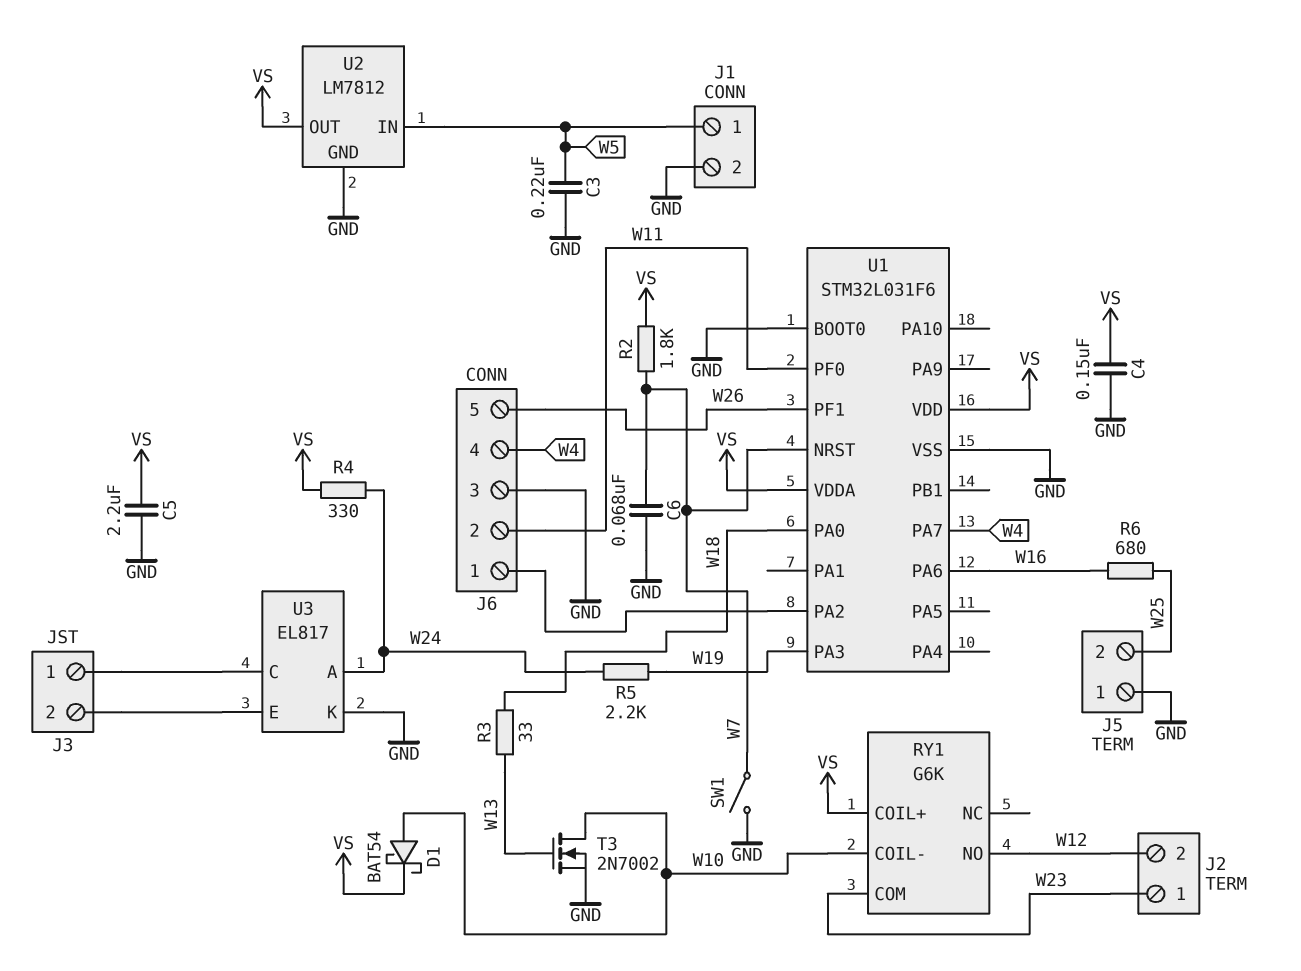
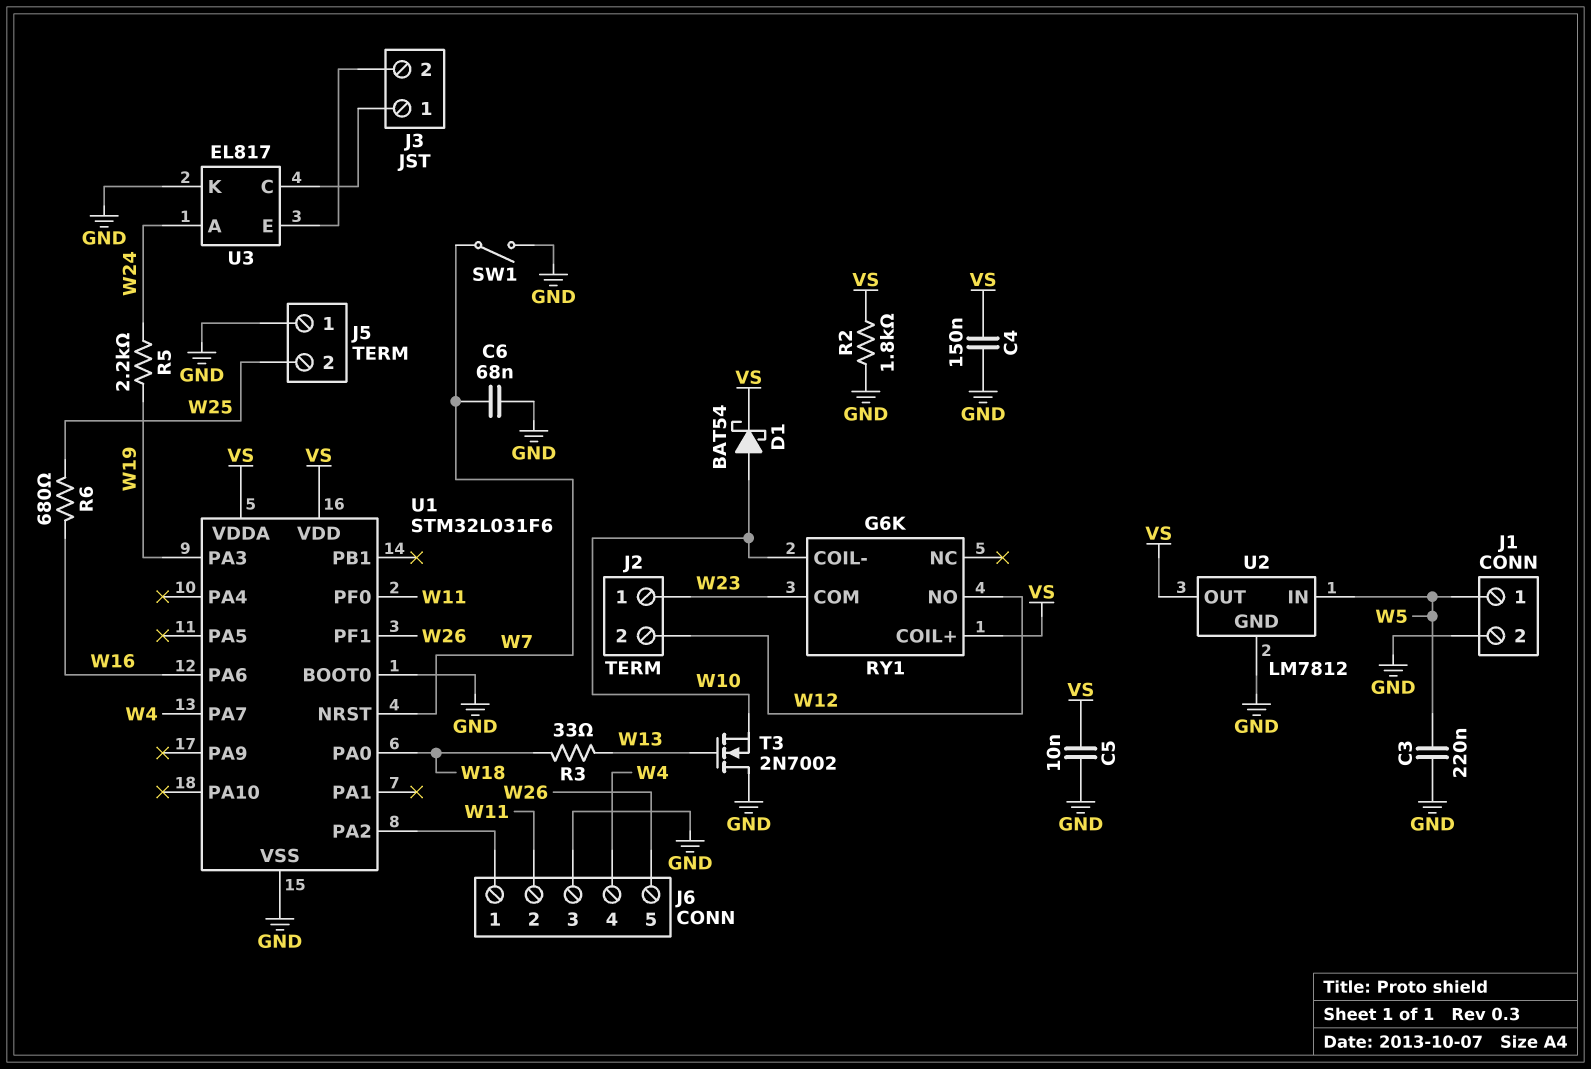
C5: 2.2uF (GND, VS) -> 10nF (GND, VS)
R2: 1.8k (VS, W7) -> 1.8k (GND, VS)
R4: 330 (VS, W24) -> none
T3: NMOS 2N7002 (G W13, D W10, S GND) -> NMOS 2N7002 (G W13, D GND, S W10)

